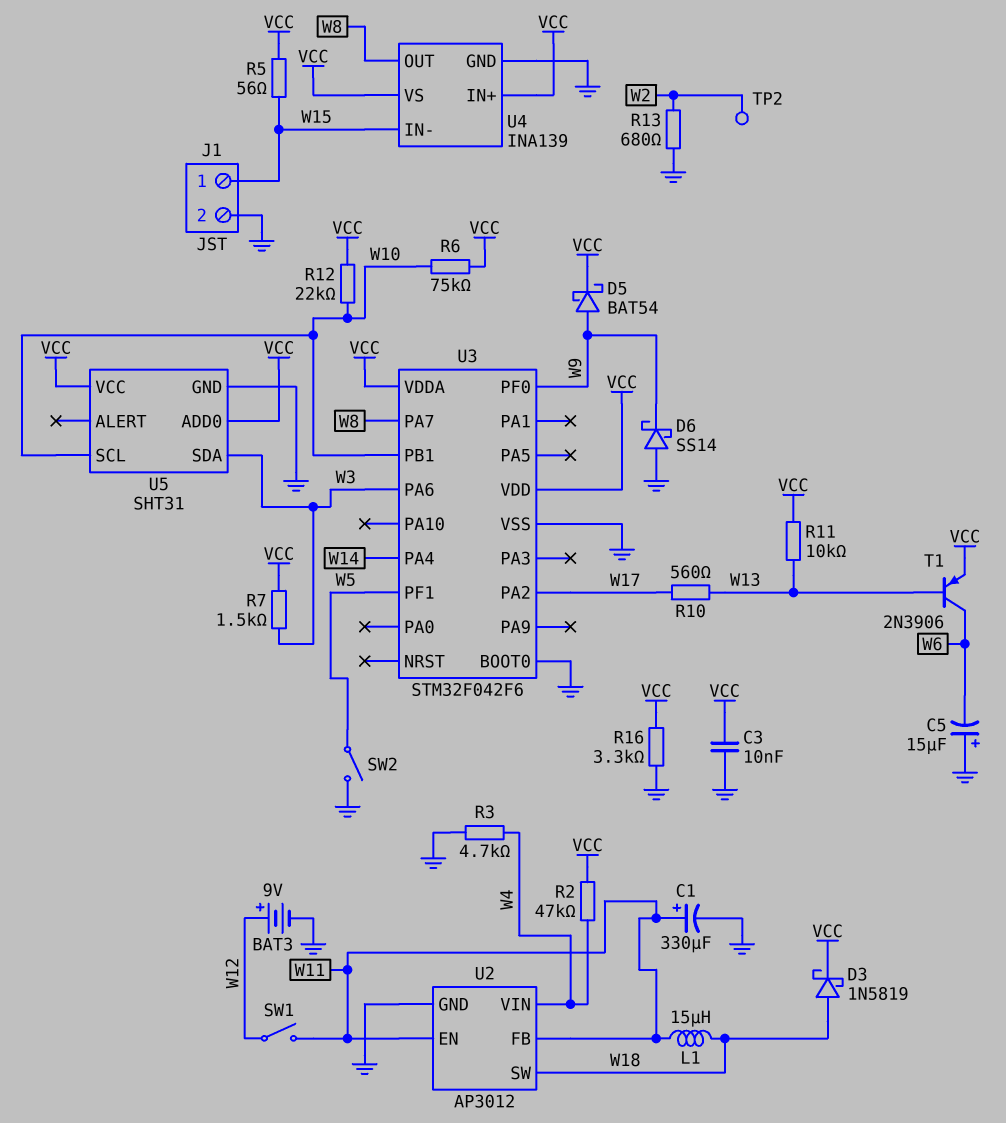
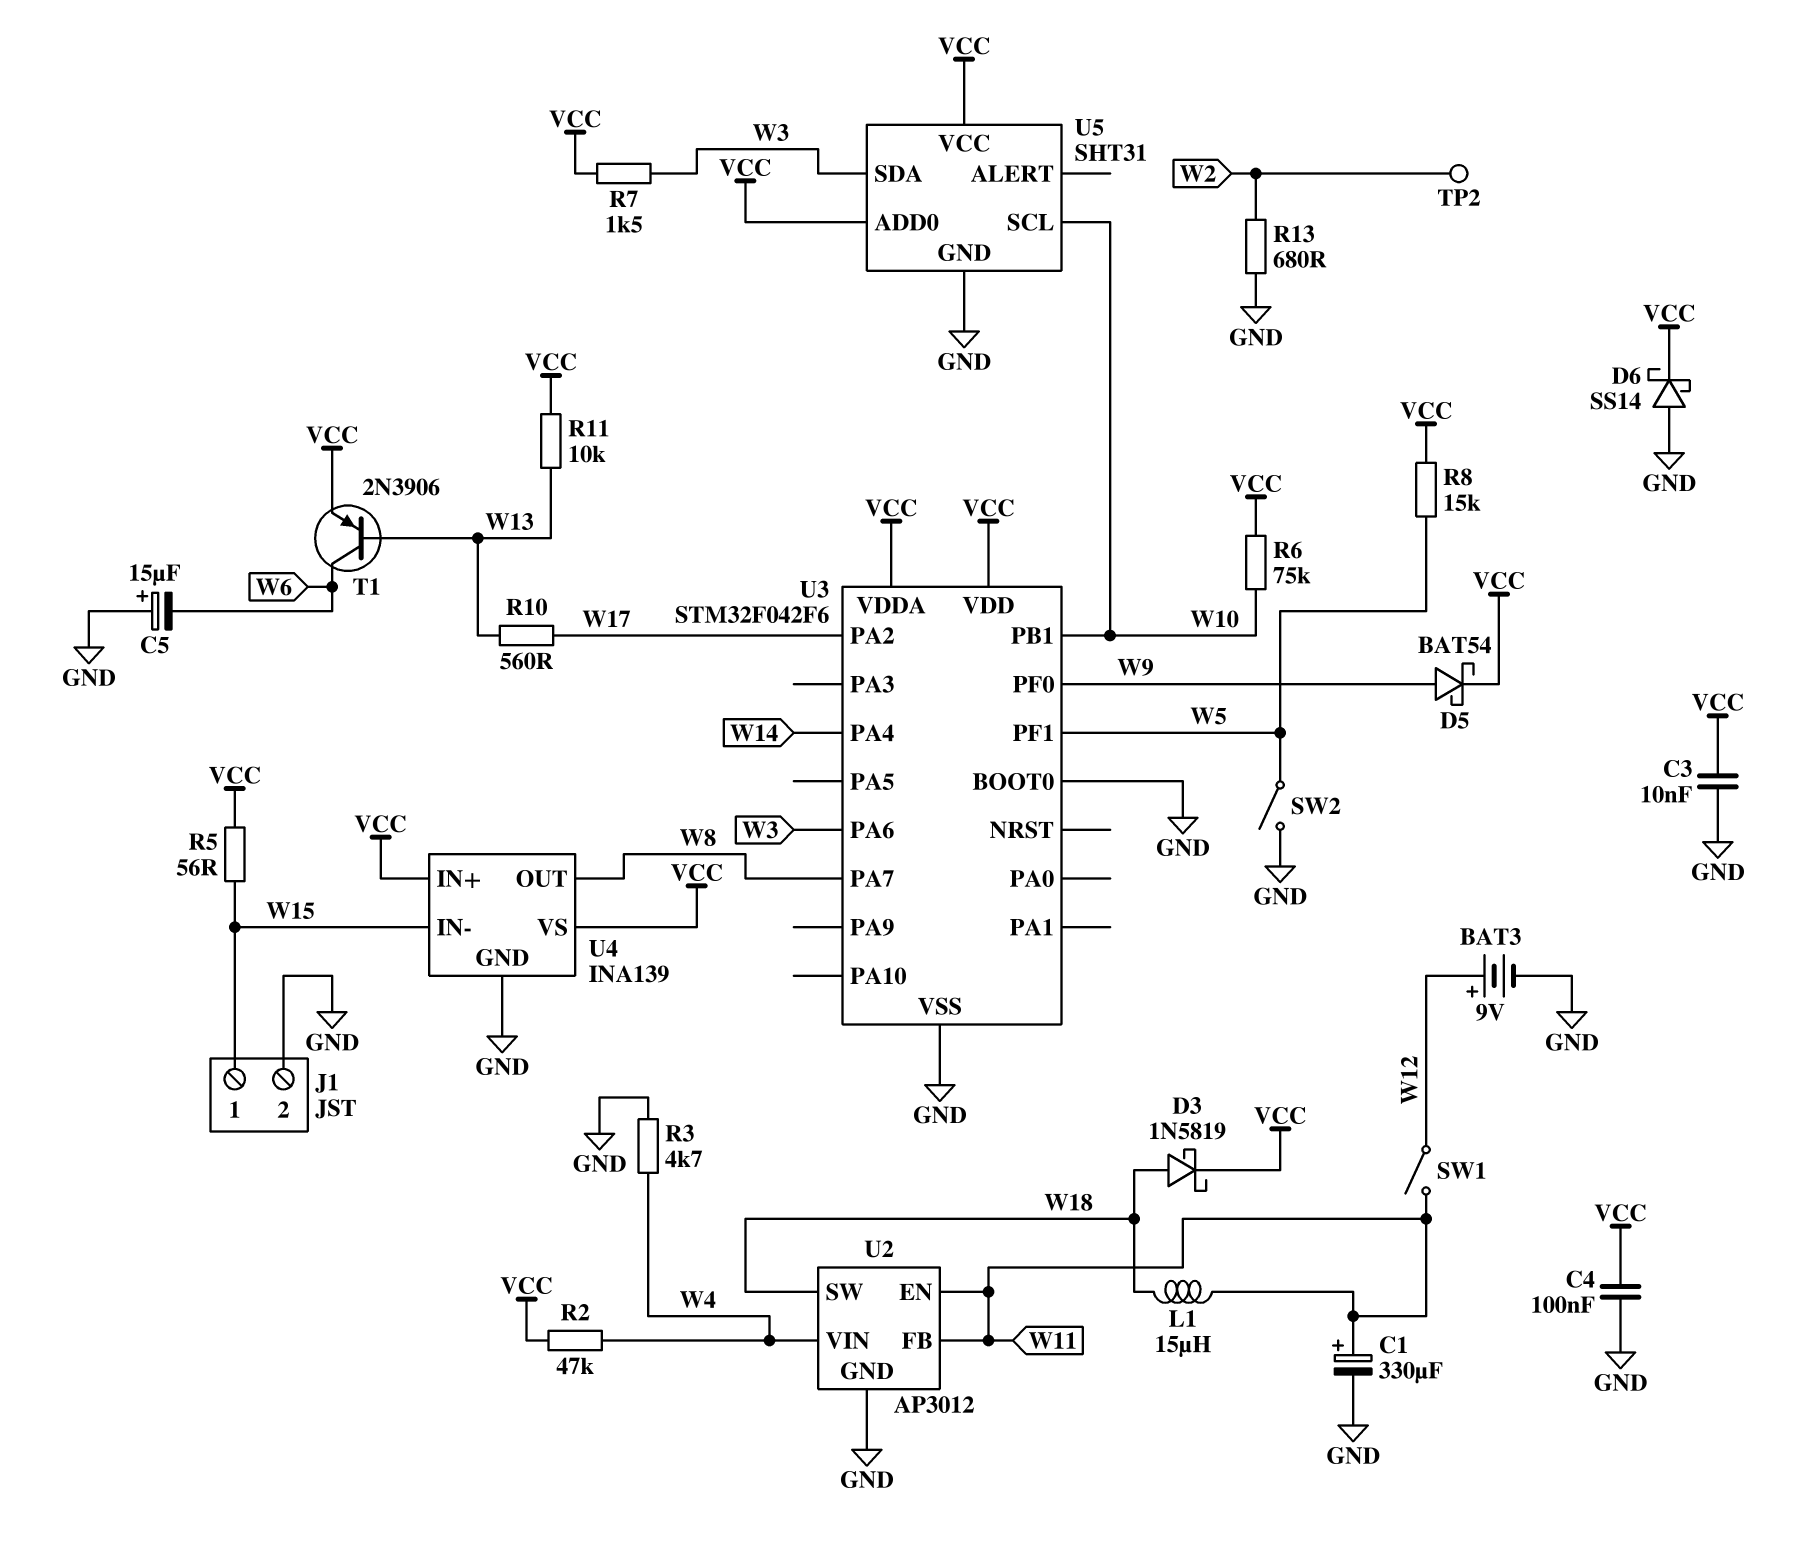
C4: none -> 100nF (GND, VCC)
D6: schottky SS14 (A GND, K W9) -> schottky SS14 (A GND, K VCC)
R8: none -> 15k (VCC, W5)
R12: 22k (VCC, W10) -> none
R16: 3.3k (GND, VCC) -> none

